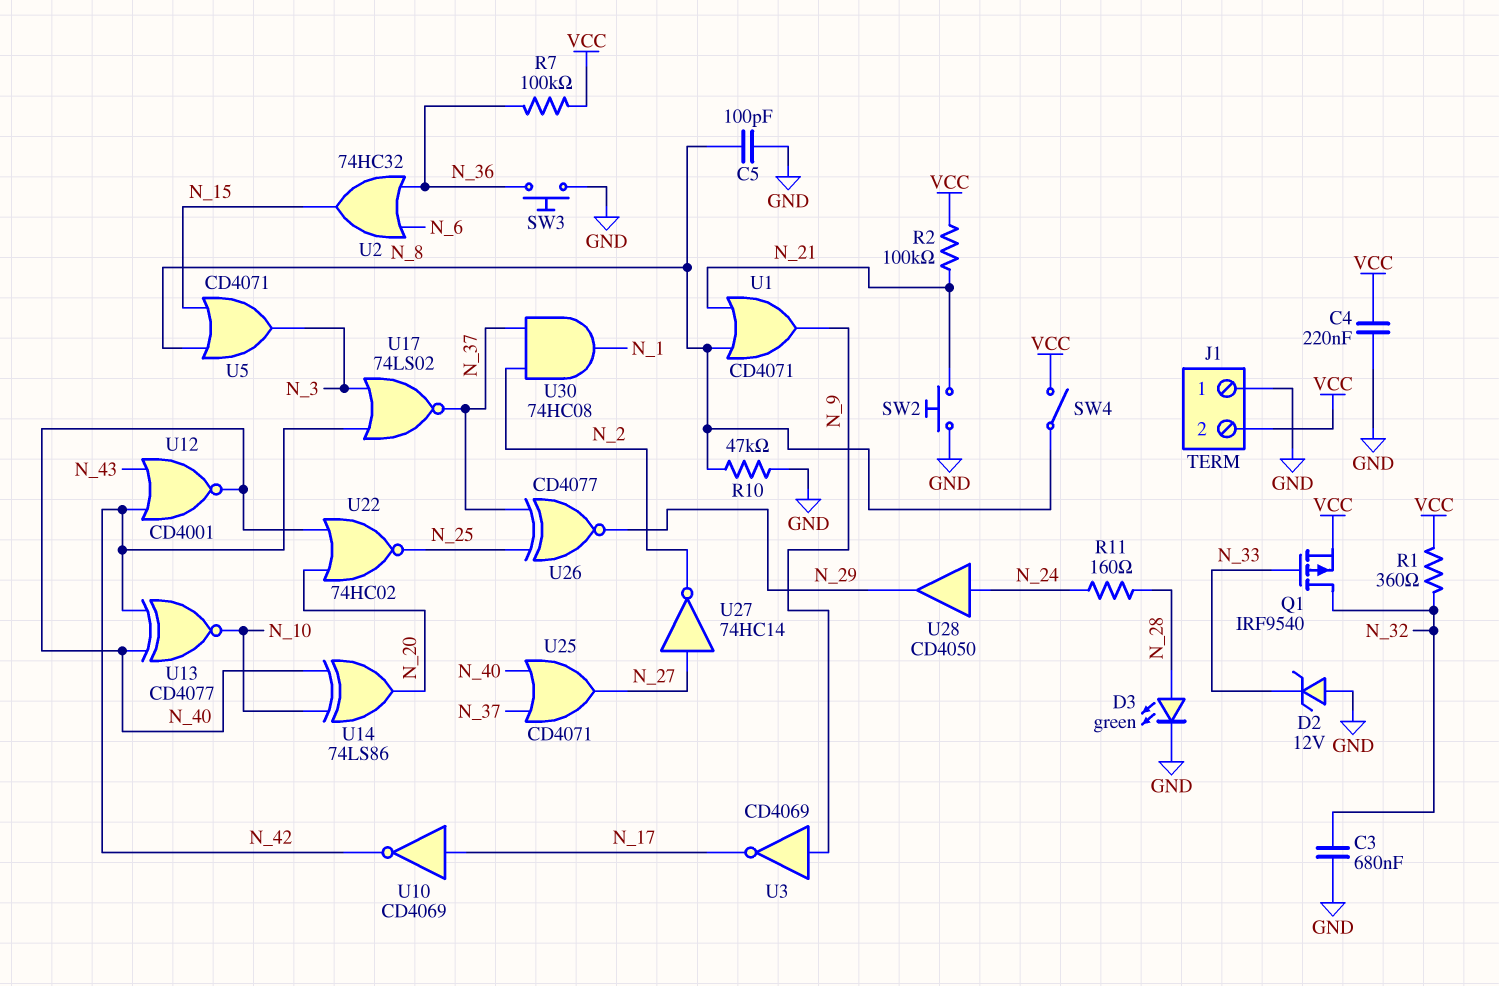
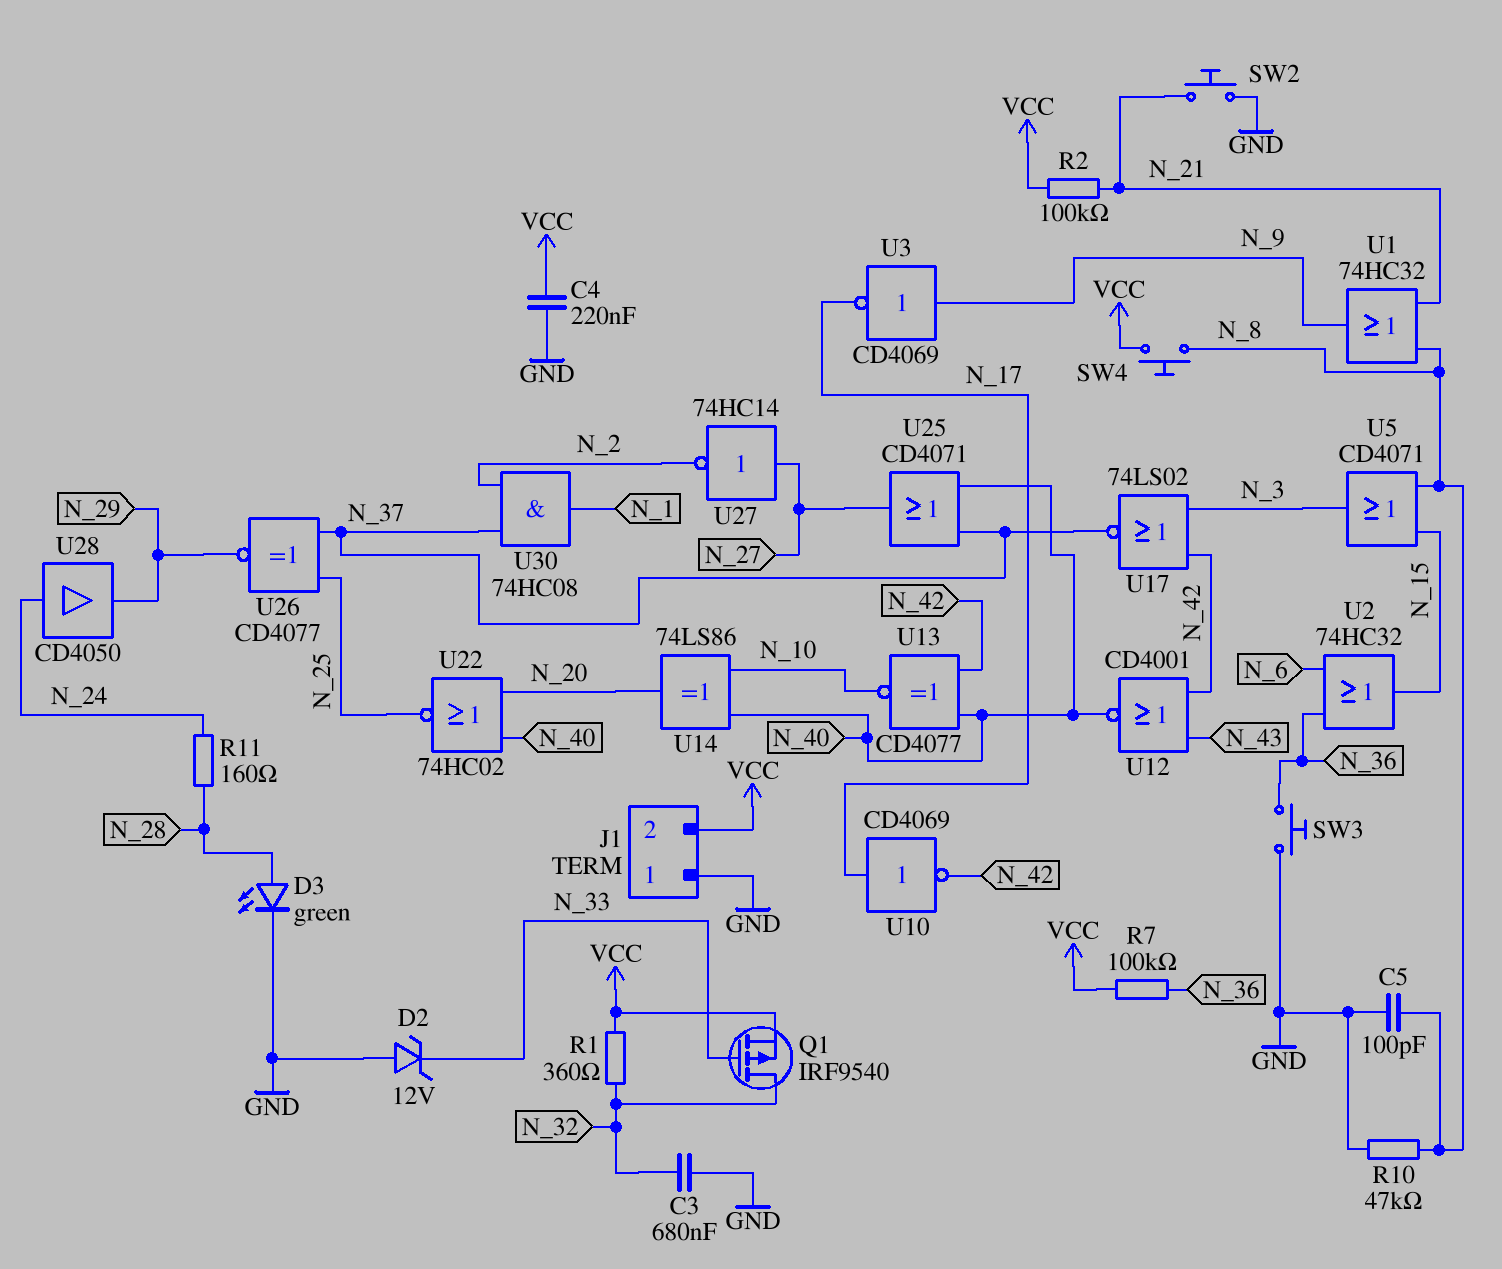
SW4: switch (N_8, VCC) -> button (N_8, VCC)
U1: OR CD4071 (in N_8, in N_21, out N_9) -> OR 74HC32 (in N_8, in N_21, out N_9)

